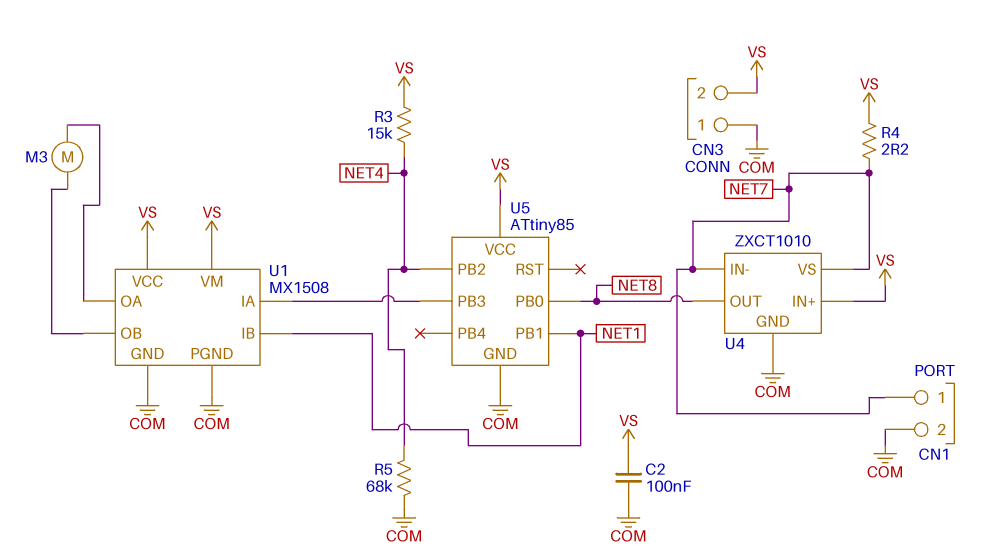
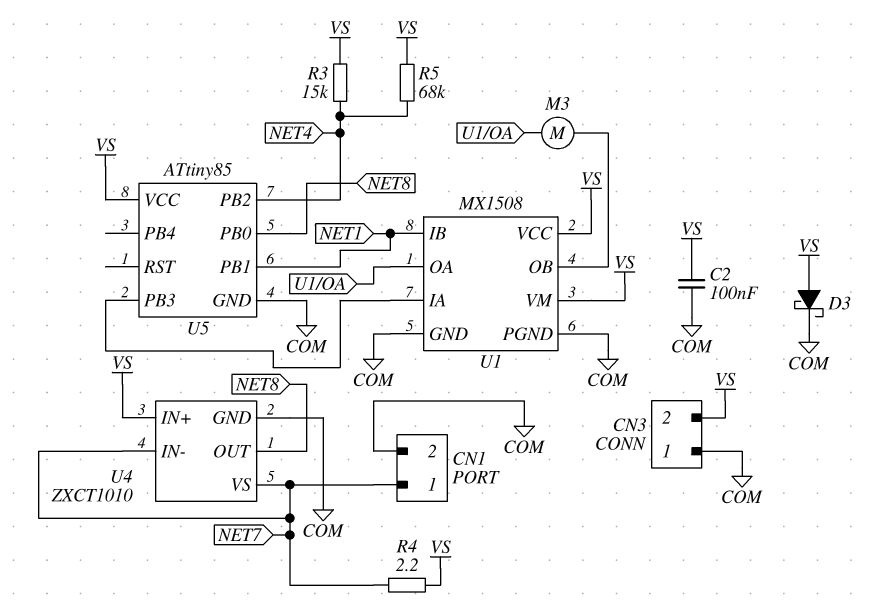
D3: none -> schottky (A VS, K COM)
R5: 68k (COM, NET4) -> 68k (NET4, VS)

